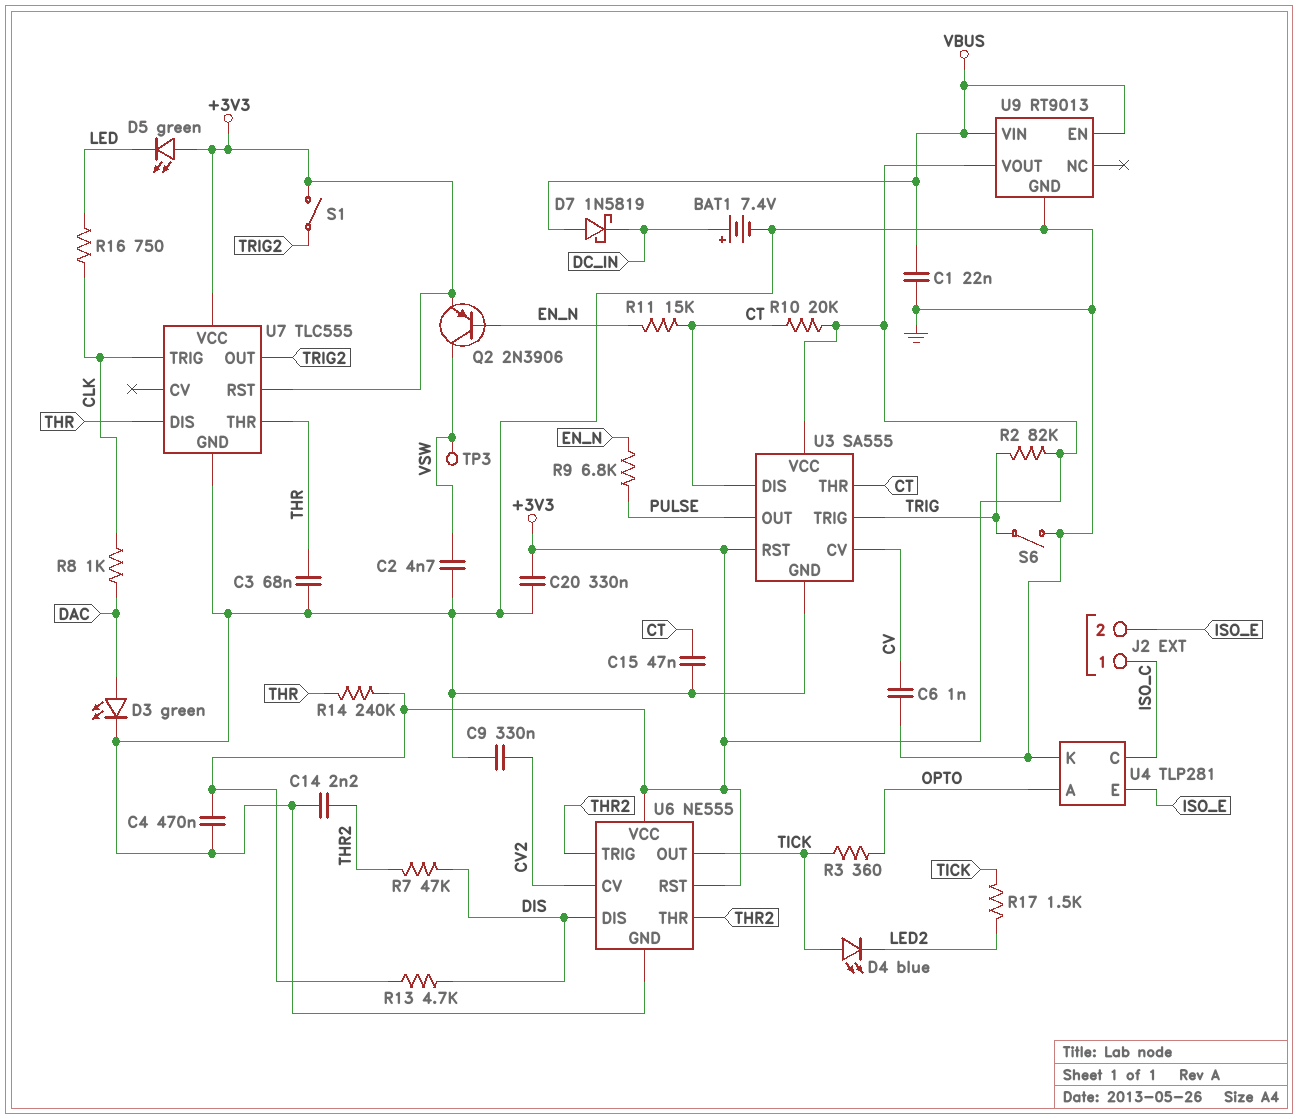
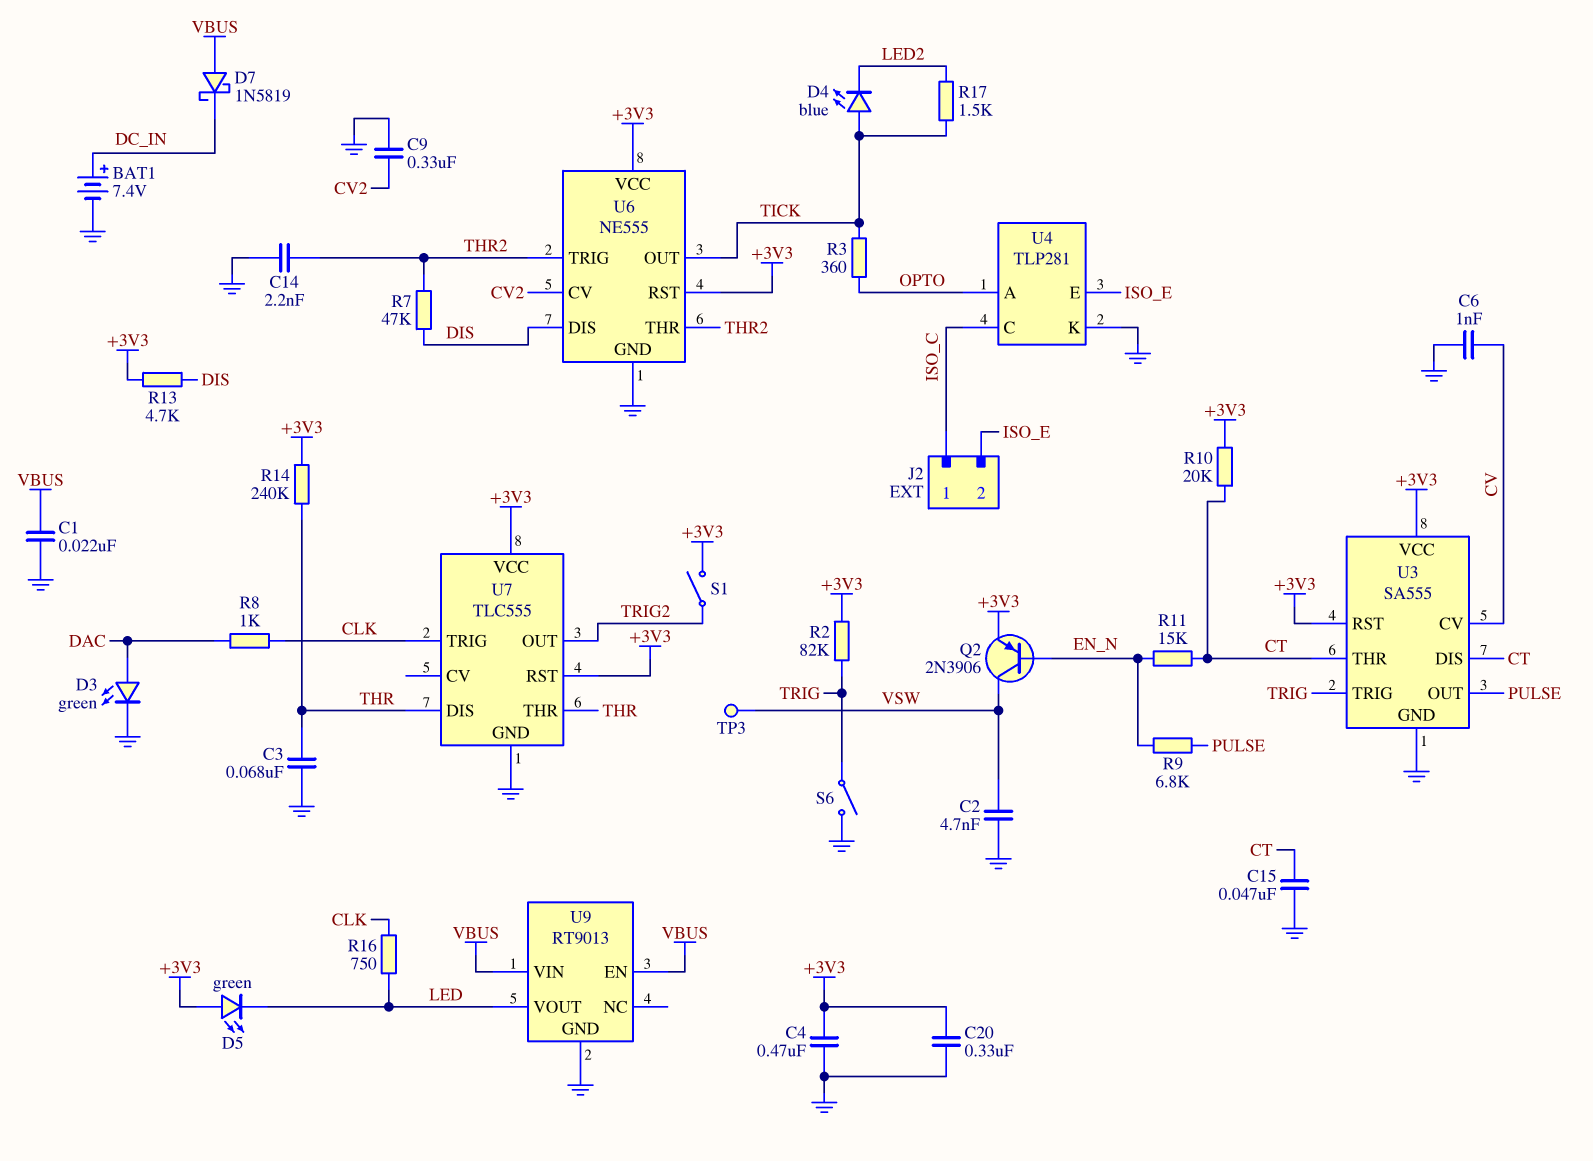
U9 pin VOUT: +3V3 -> LED

